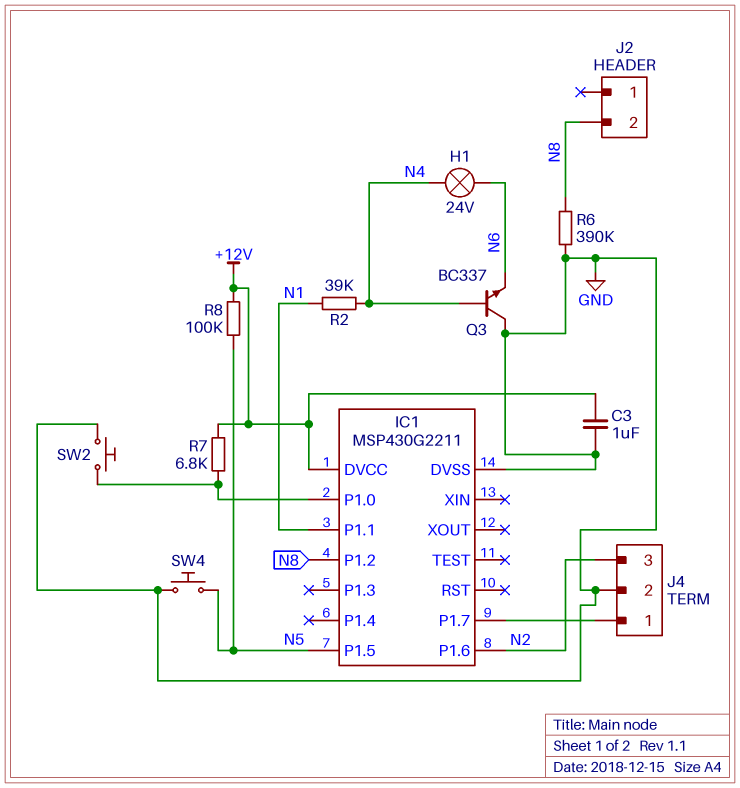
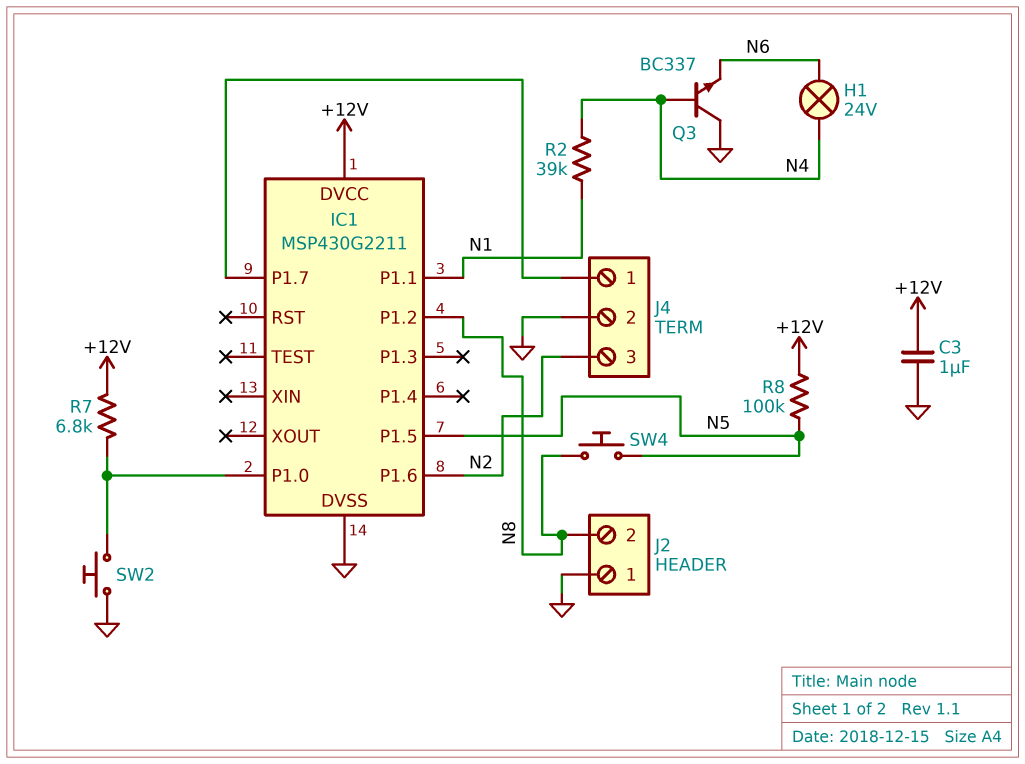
J2 pin 1: none -> GND
R6: 390k (GND, N8) -> none
SW4: button (GND, N5) -> button (N5, N8)

